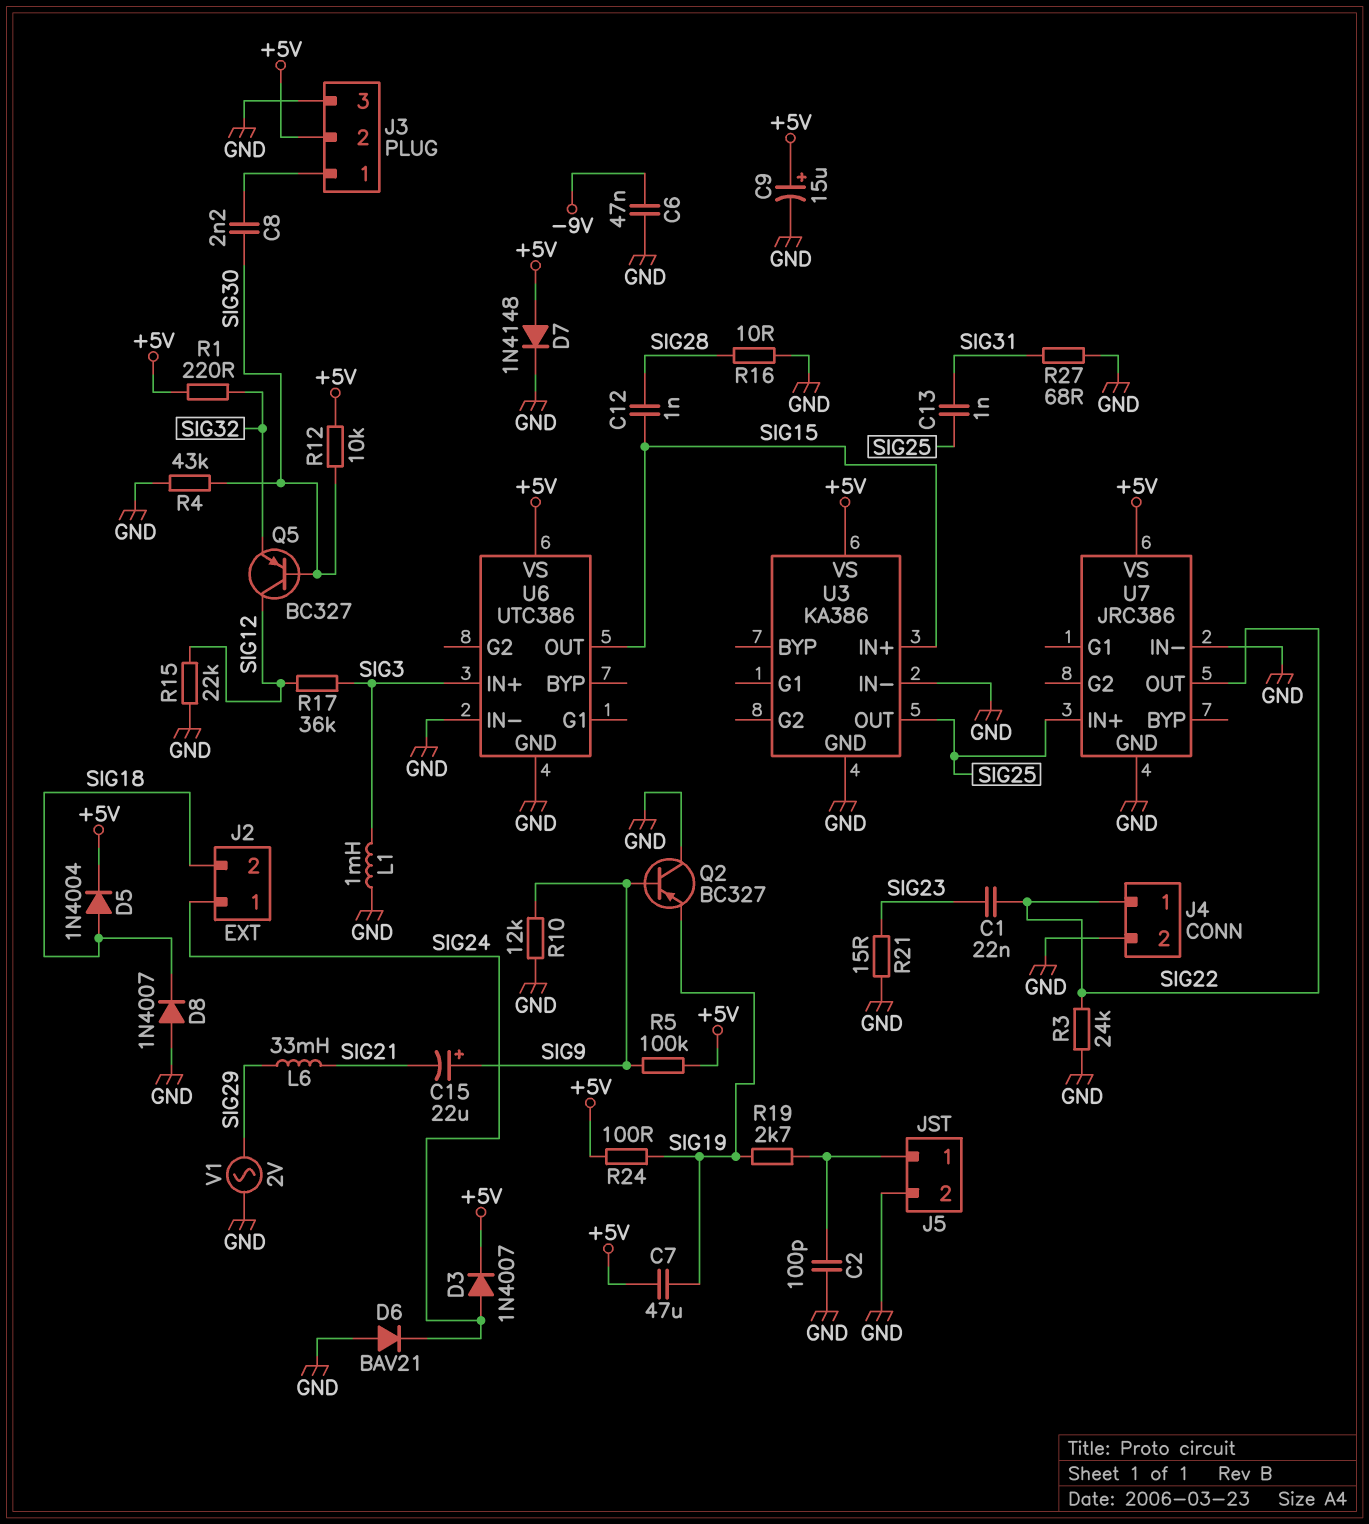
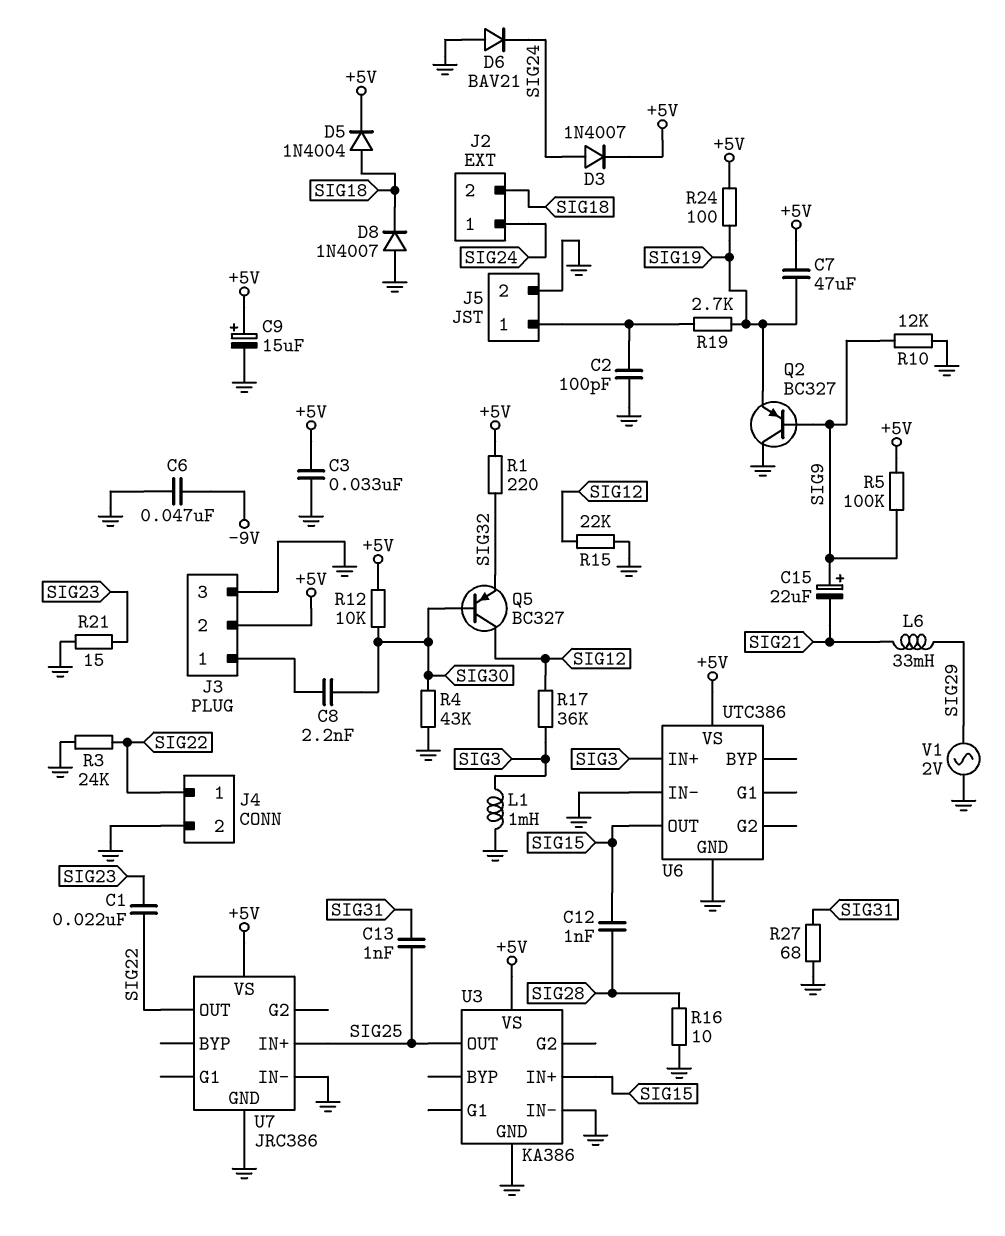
C3: none -> 33nF (+5V, GND)
D7: diode 1N4148 (A +5V, K GND) -> none

